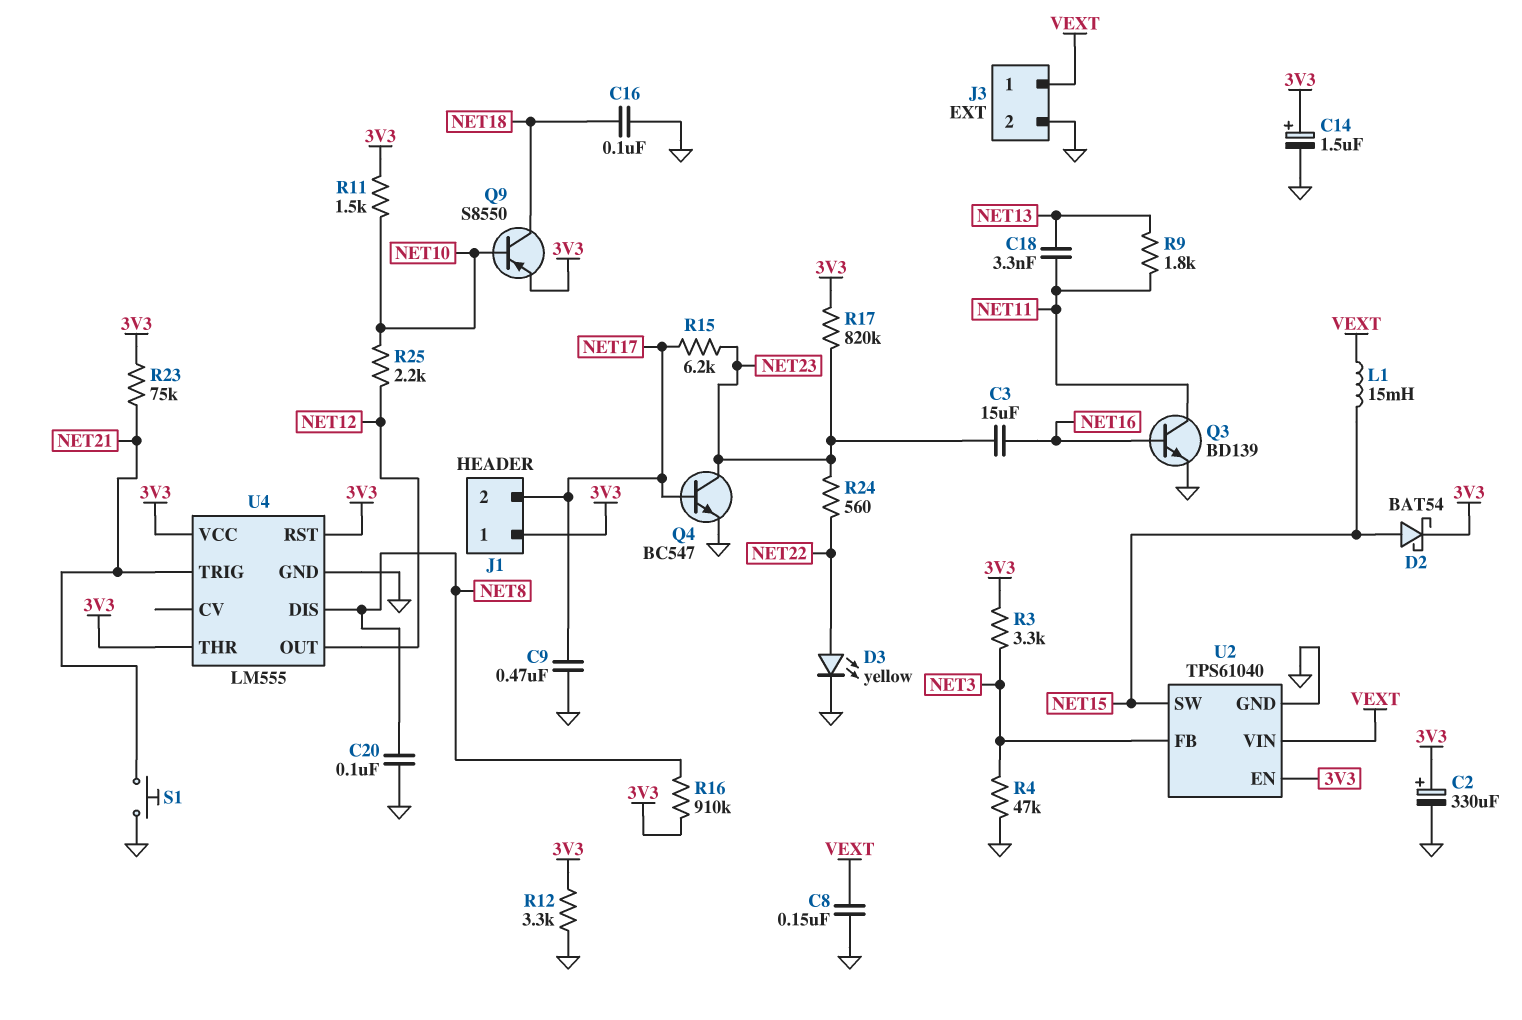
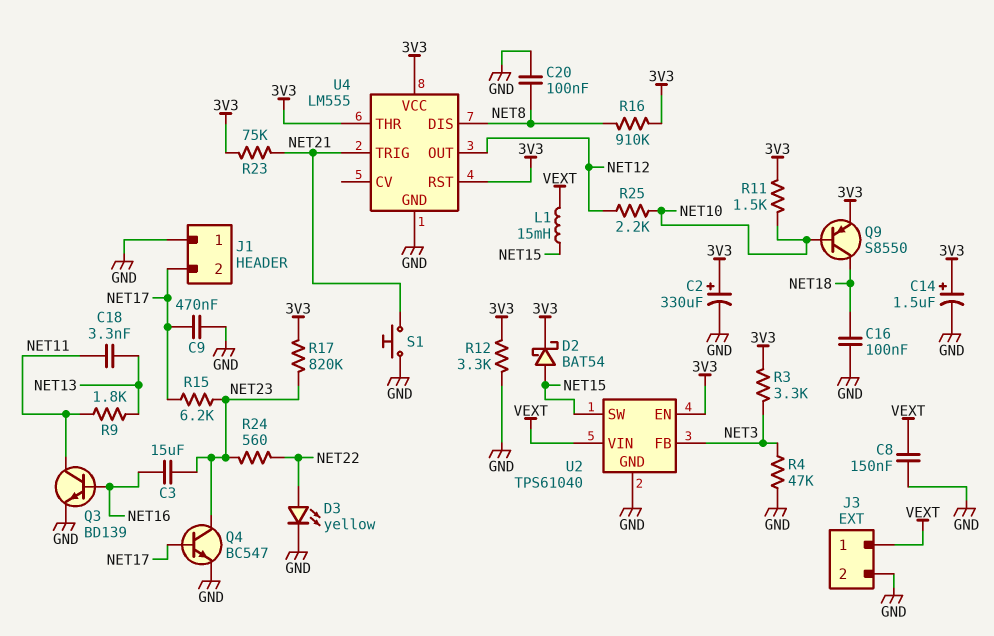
J1 pin 1: 3V3 -> GND

